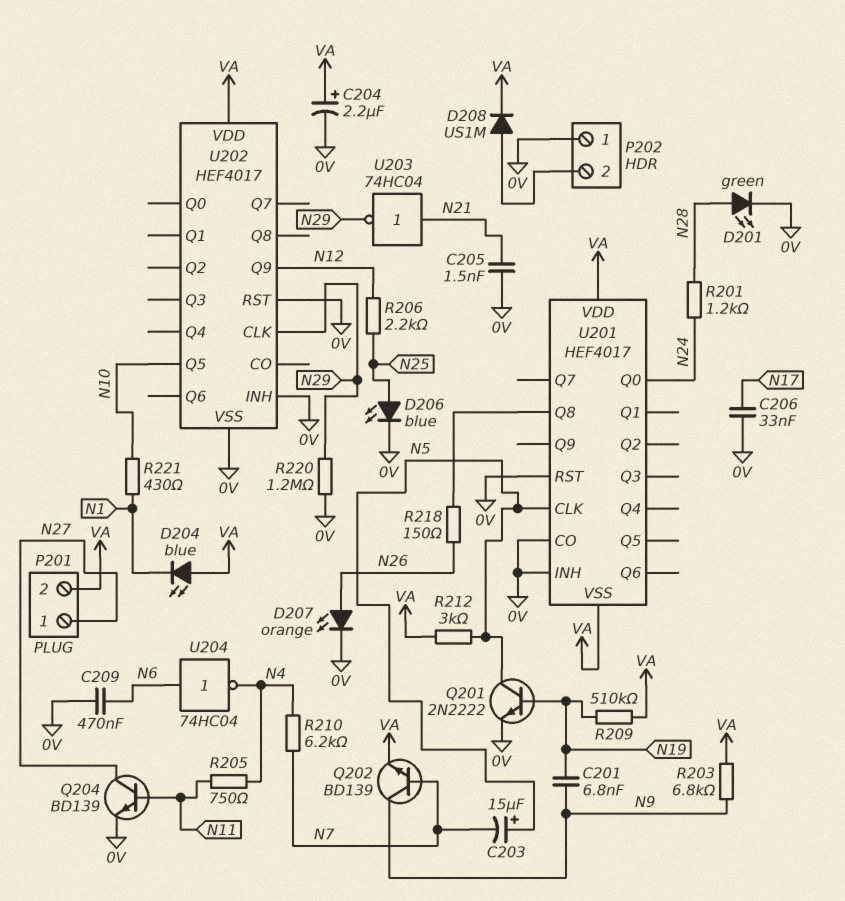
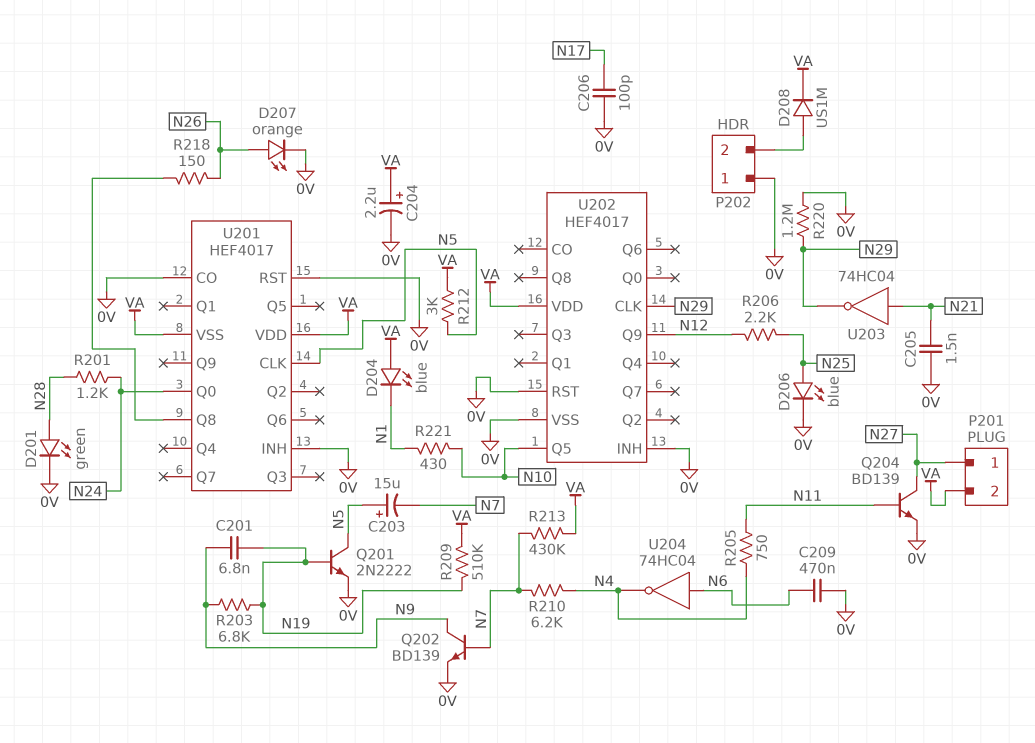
C206: 33nF (0V, N17) -> 100pF (0V, N17)
Q202: NPN BD139 (B N7, C N9, E VA) -> NPN BD139 (B N7, C N9, E 0V)
R203: 6.8k (N9, VA) -> 6.8k (N9, N19)
R213: none -> 430k (N7, VA)

